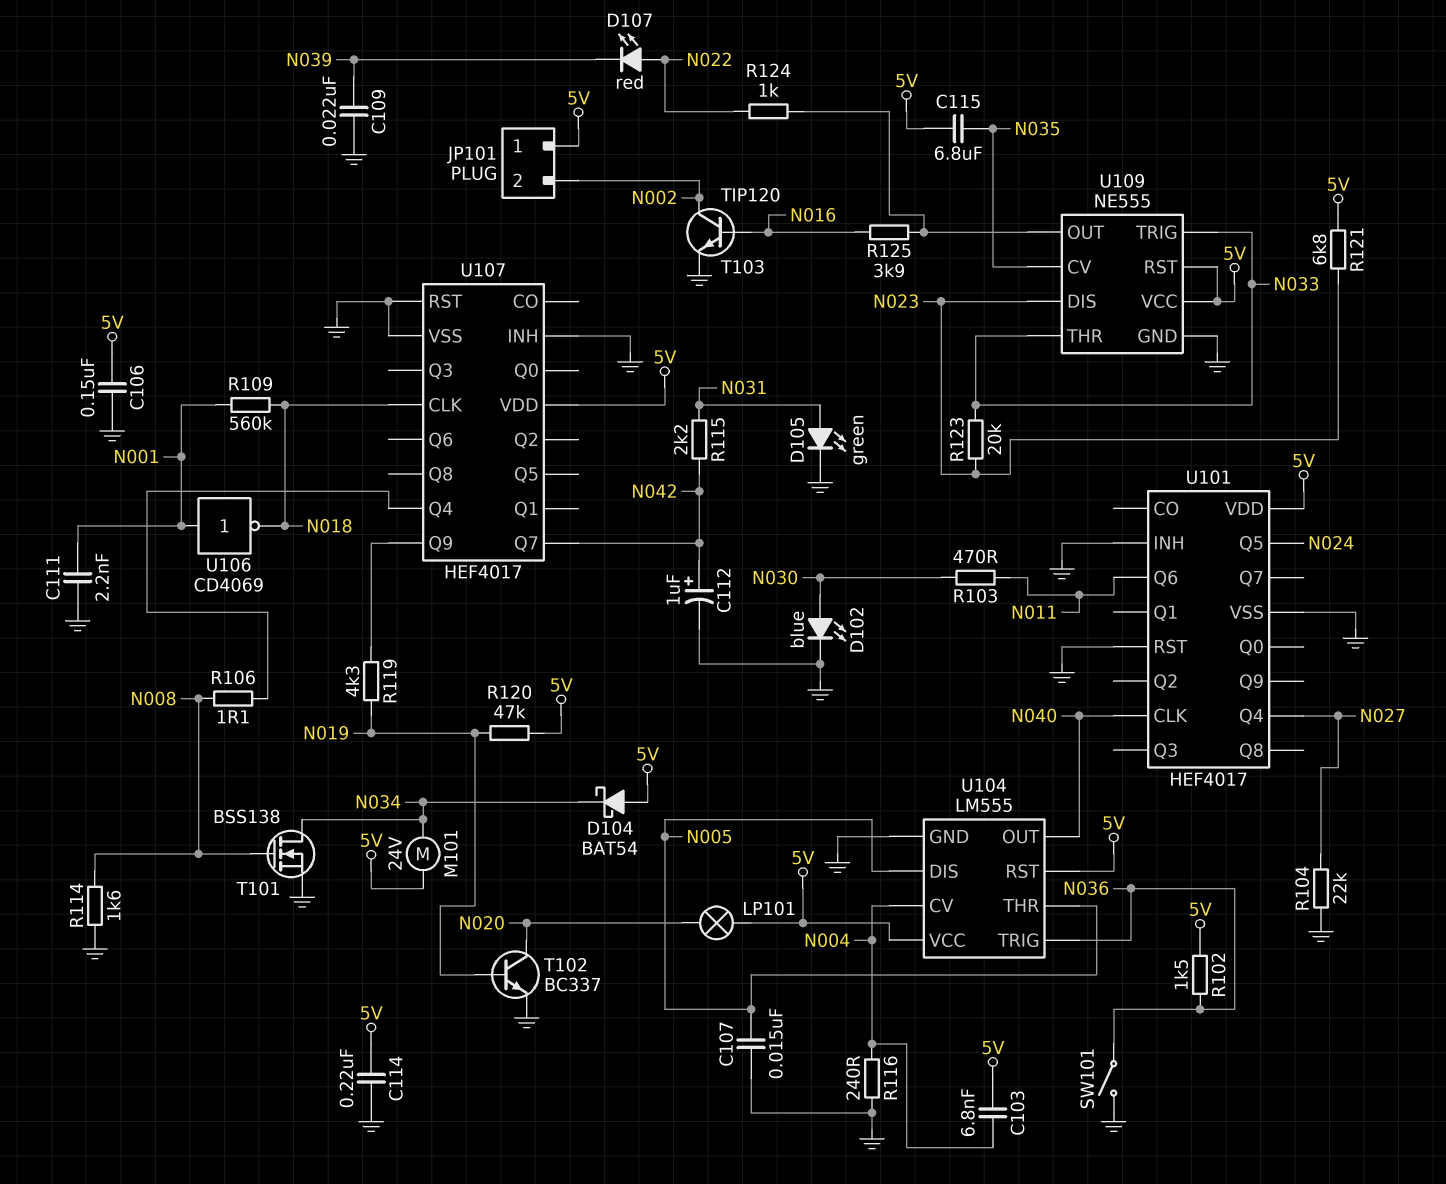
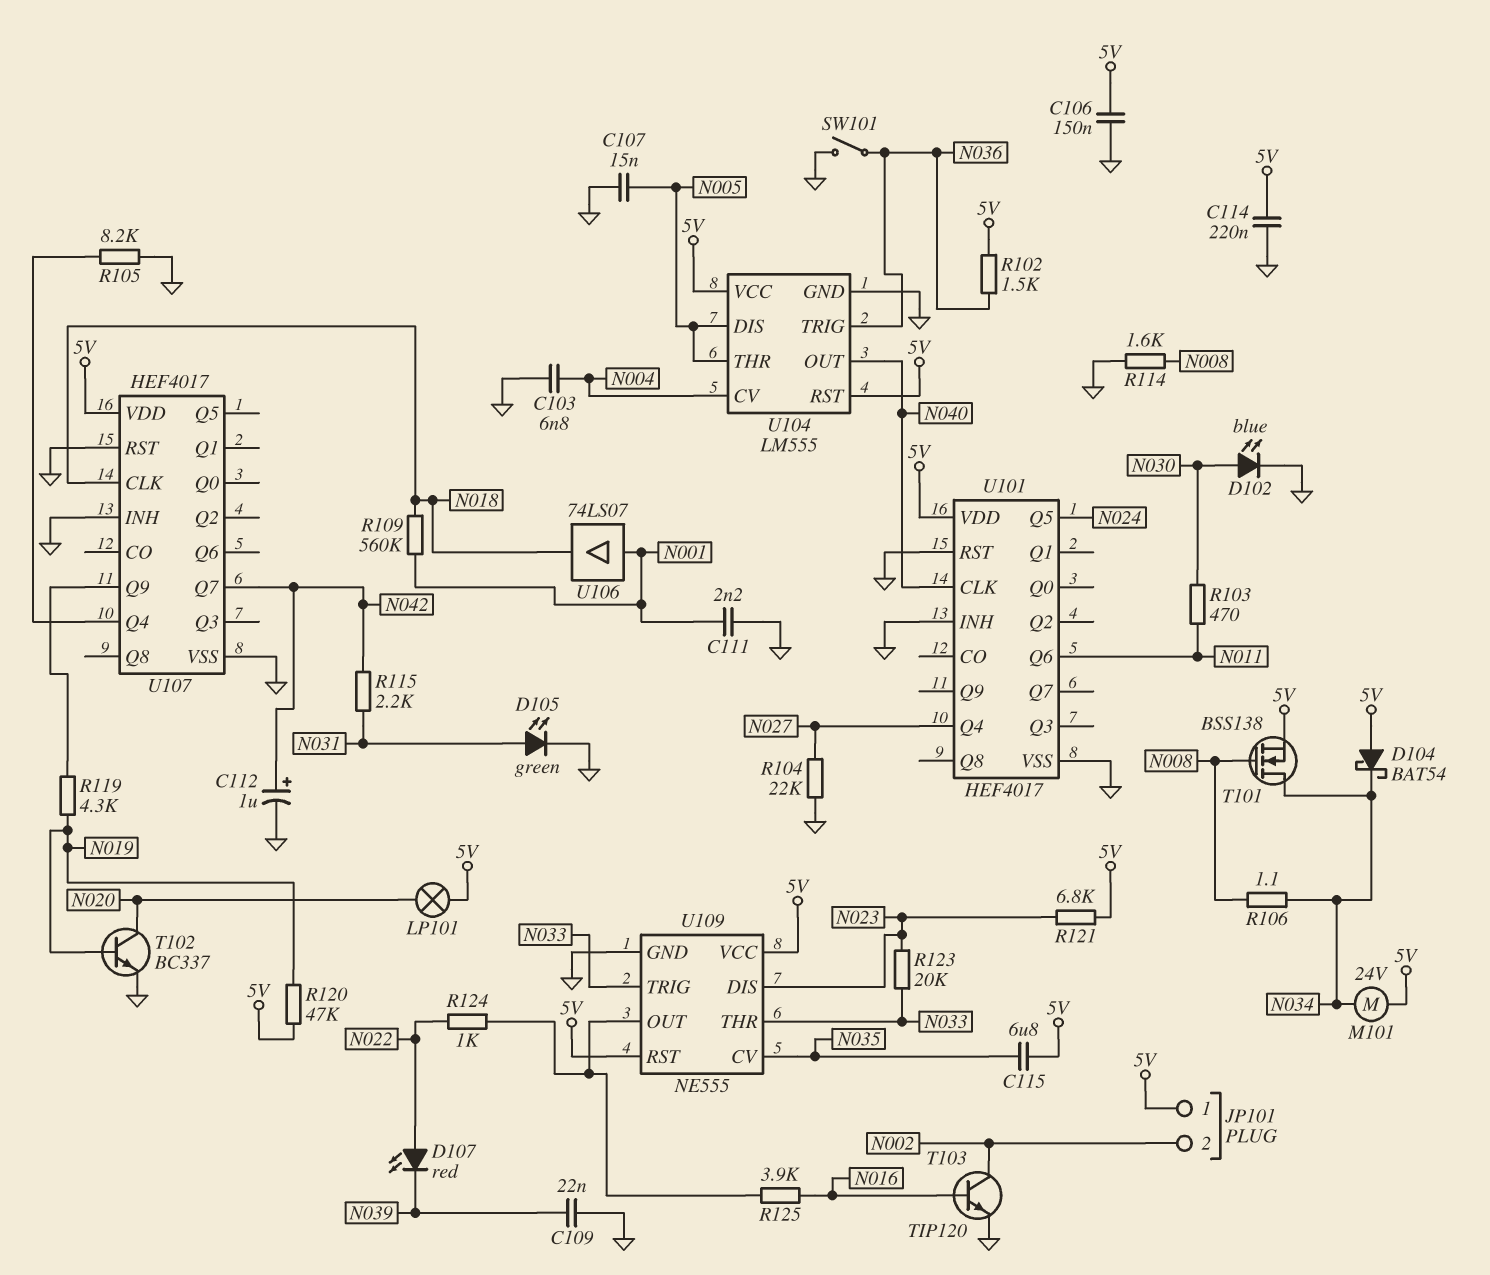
C103: 6.8nF (5V, N004) -> 6.8nF (GND, N004)
R105: none -> 8.2k (GND, U107/Q4)
R106: 1.1 (N008, U107/Q4) -> 1.1 (N008, N034)
R116: 240 (GND, N004) -> none
T101: NMOS BSS138 (G N008, D N034, S GND) -> NMOS BSS138 (G N008, D N034, S 5V)
U106: NOT CD4069 (in N001, out N018) -> buffer 74LS07 (in N001, out N018)

